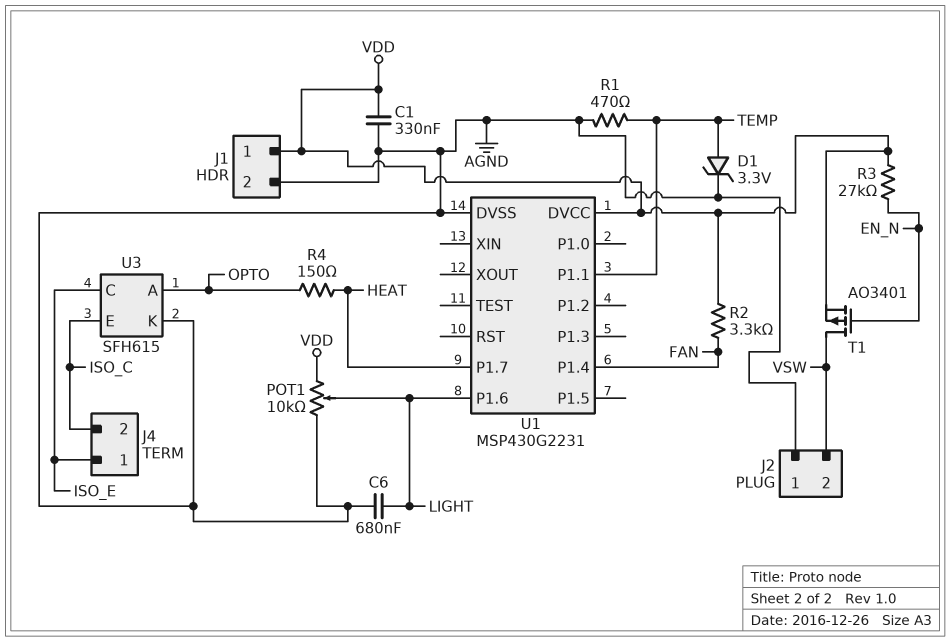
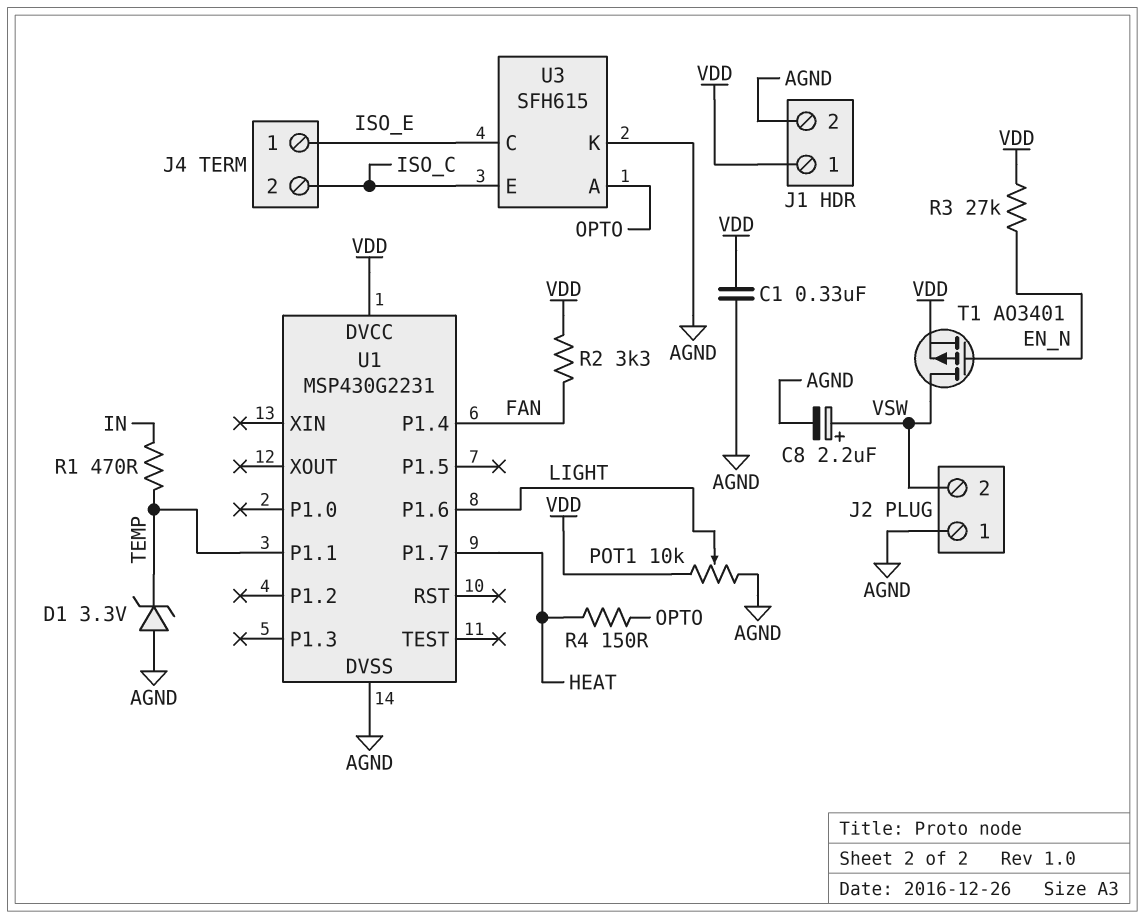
C6: 680nF (AGND, LIGHT) -> none
C8: none -> 2.2uF (plus VSW, minus AGND)
D1: zener 3.3V (A TEMP, K AGND) -> zener 3.3V (A AGND, K TEMP)
R1: 470 (AGND, TEMP) -> 470 (IN, TEMP)

